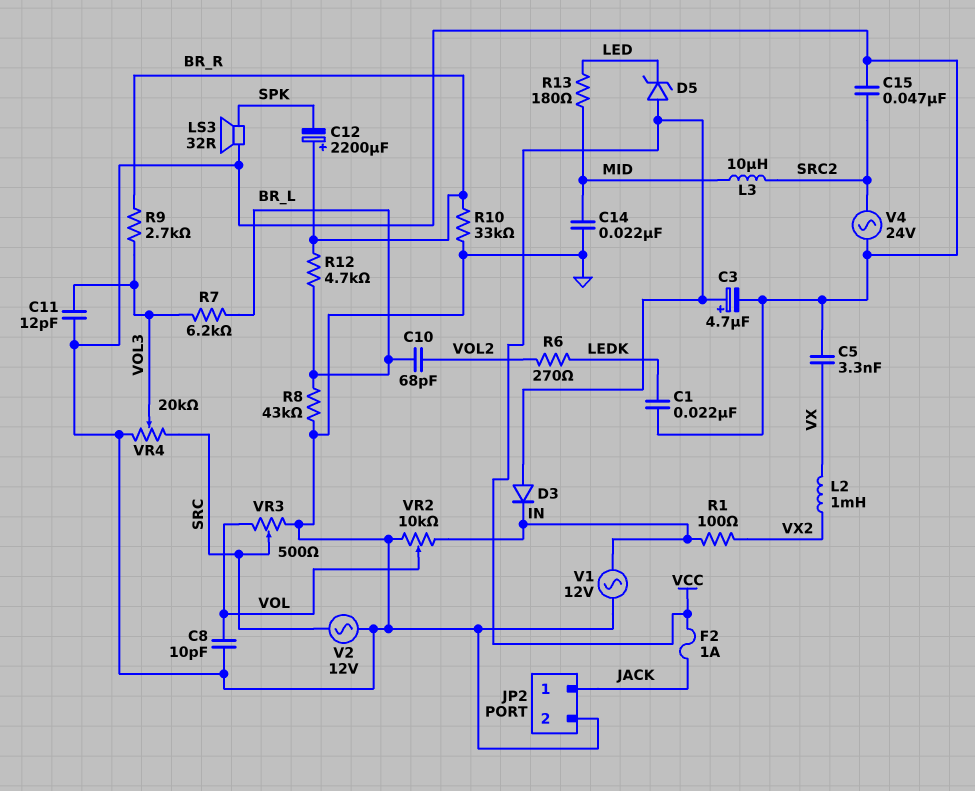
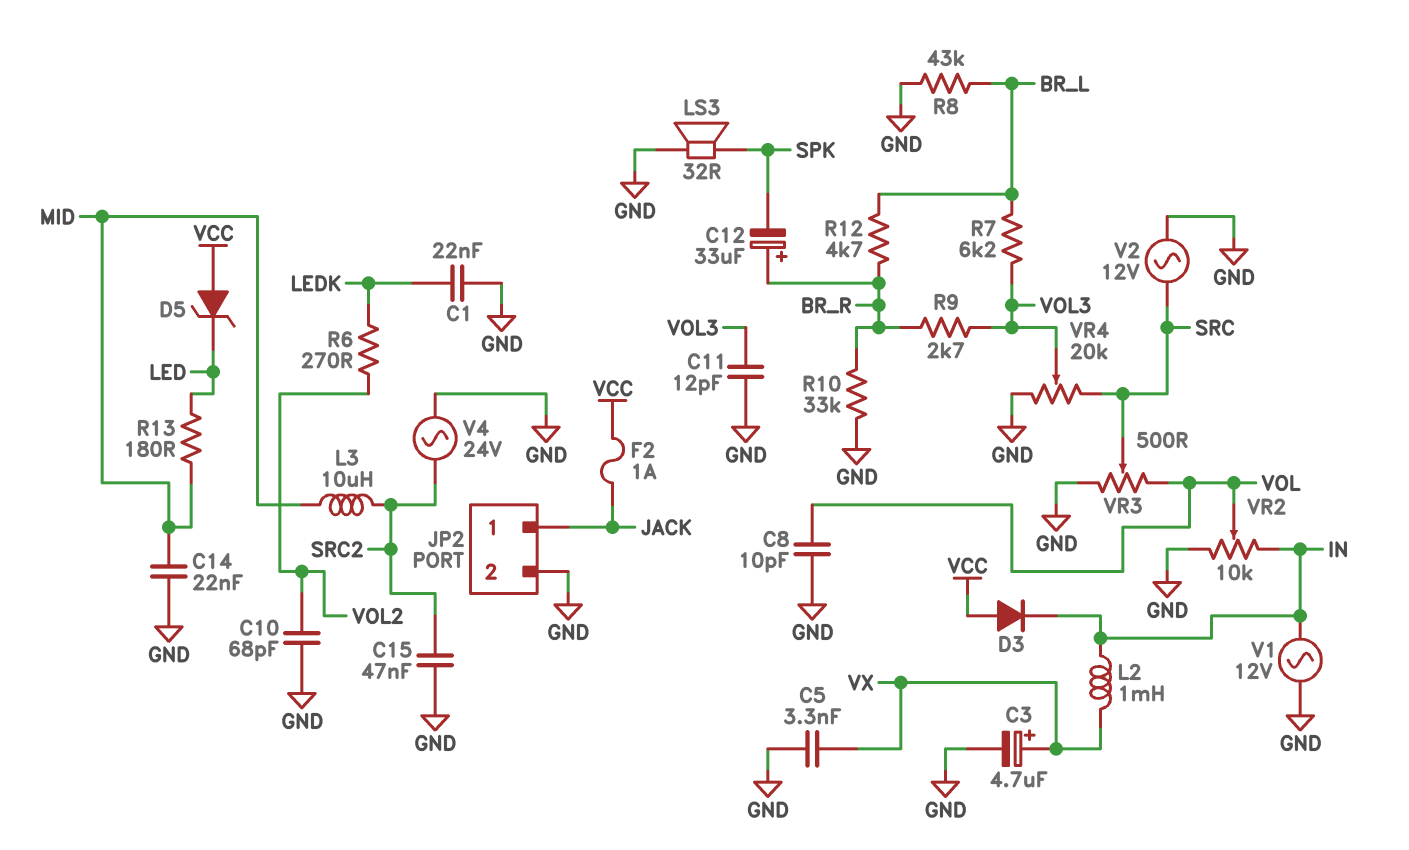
C3: 4.7uF (plus VCC, minus GND) -> 4.7uF (plus VX, minus GND)
C10: 68pF (BR_L, VOL2) -> 68pF (GND, VOL2)
C12: 2200uF (plus BR_R, minus SPK) -> 33uF (plus BR_R, minus SPK)
L2: 1mH (VX, VX2) -> 1mH (IN, VX)
R1: 100 (IN, VX2) -> none

